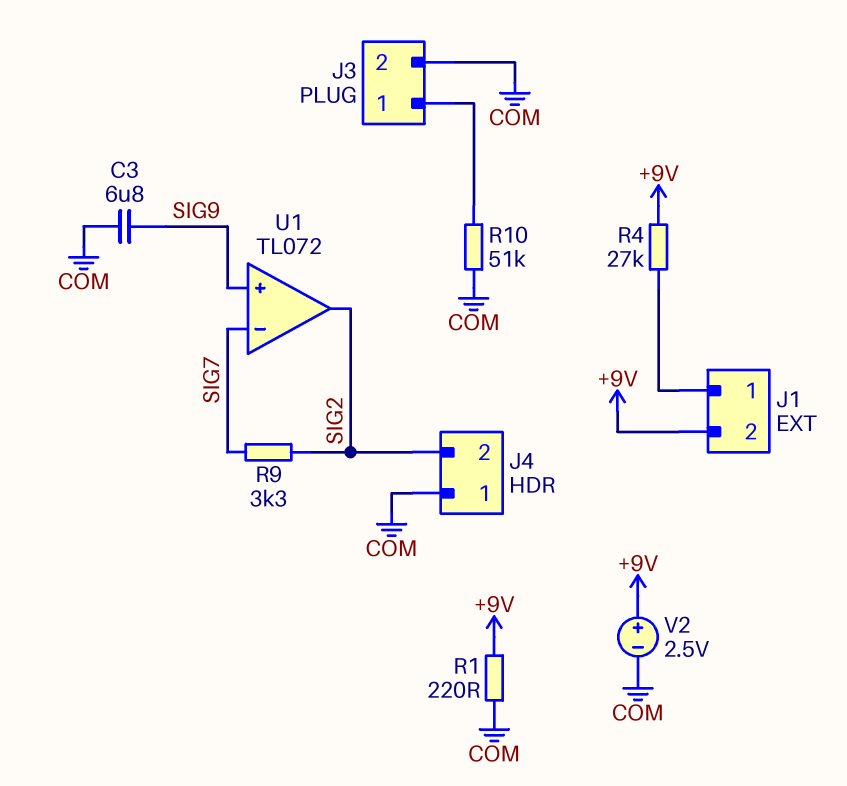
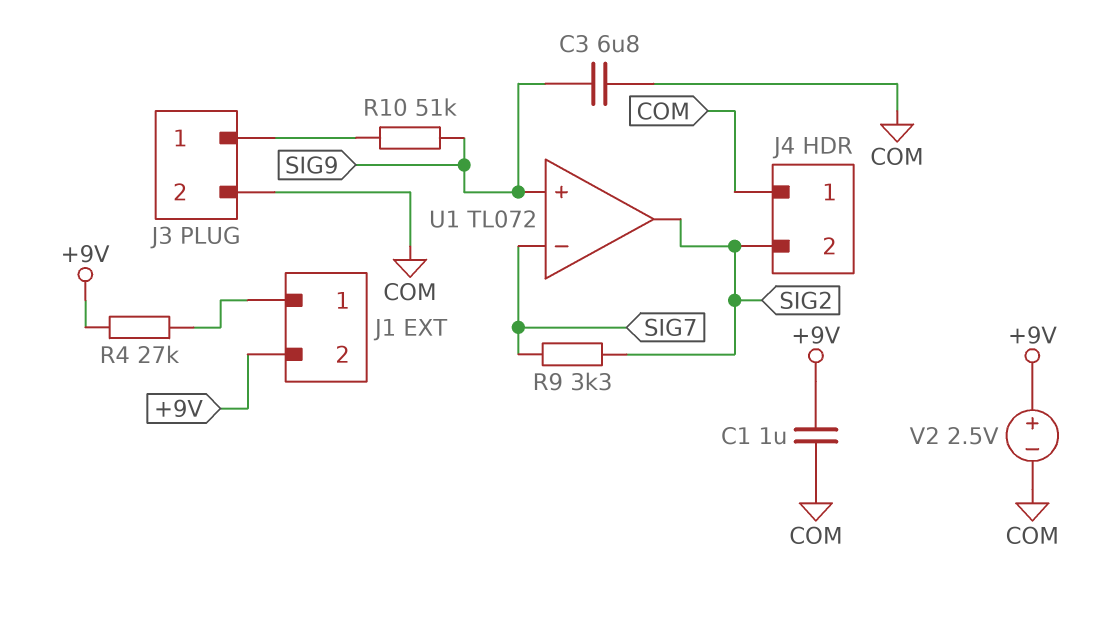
C1: none -> 1uF (+9V, COM)
R1: 220 (+9V, COM) -> none
R10: 51k (COM, J3/1) -> 51k (J3/1, SIG9)

